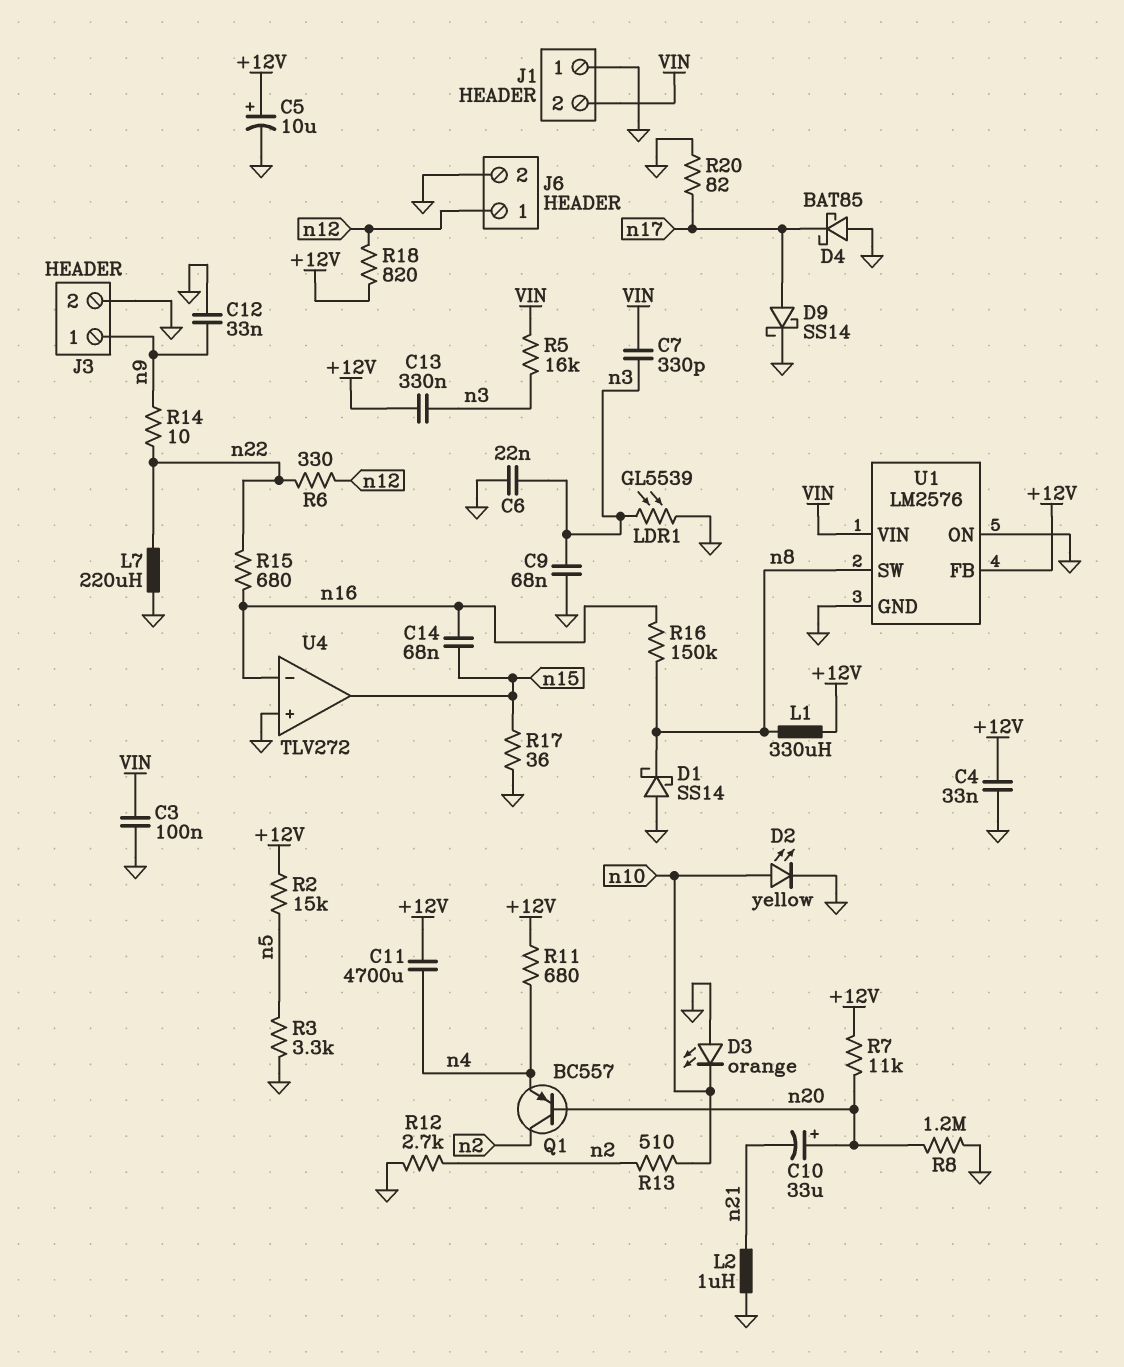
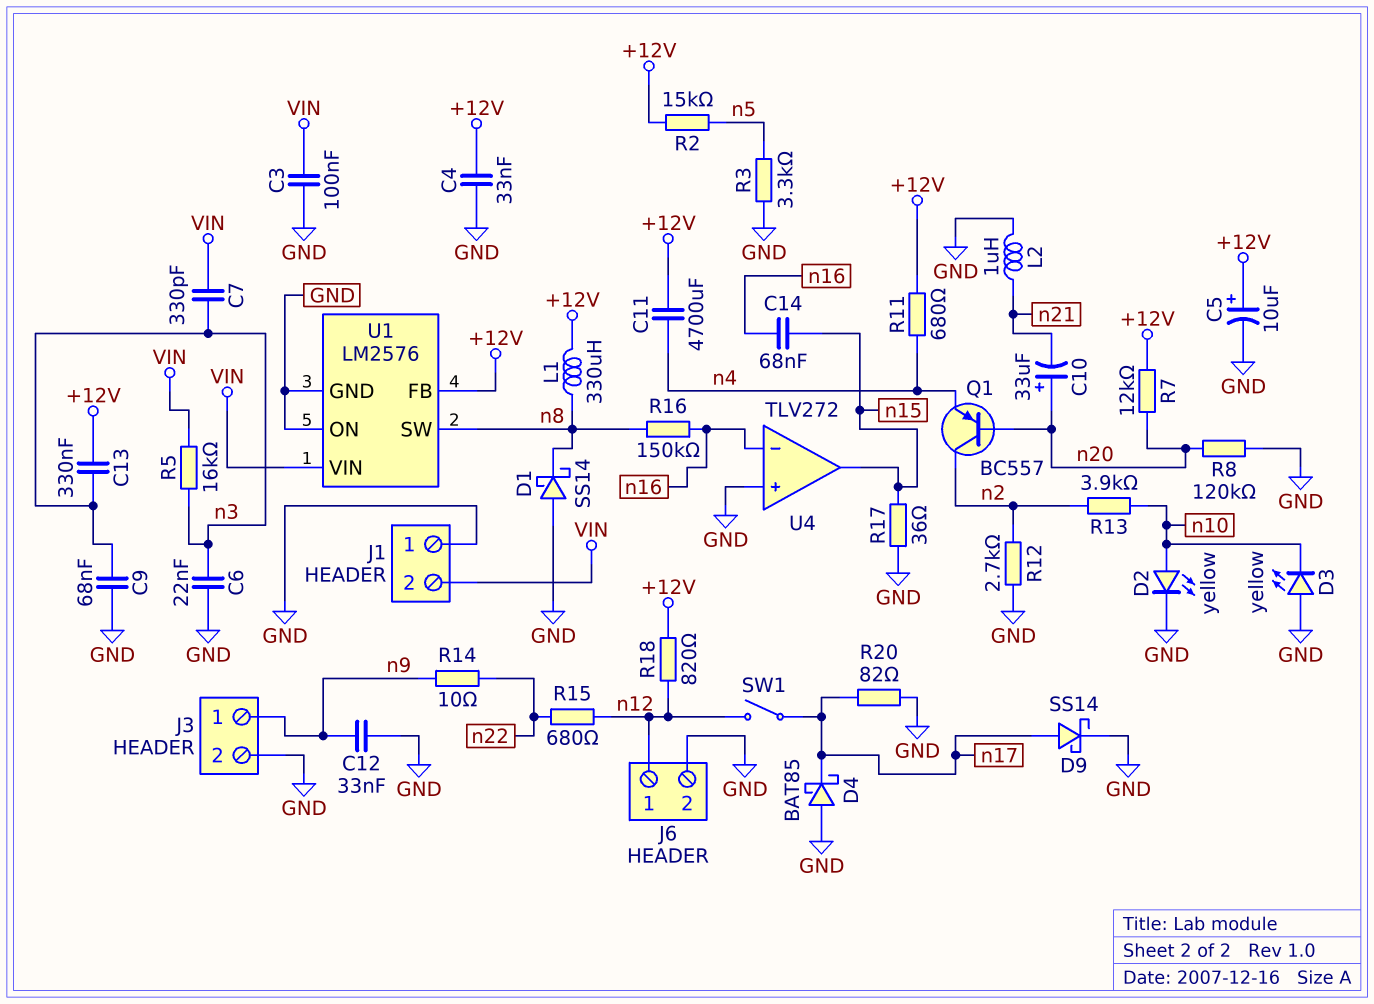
D3: LED orange (A GND, K n10) -> LED yellow (A GND, K n10)
L7: 220uH (GND, n22) -> none
LDR1: GL5539 (GND, n3) -> none
R6: 330 (n12, n22) -> none
R7: 11k (+12V, n20) -> 12k (+12V, n20)
R8: 1.2M (GND, n20) -> 120k (GND, n20)
R13: 510 (n2, n10) -> 3.9k (n2, n10)
R15: 680 (n16, n22) -> 680 (n12, n22)
SW1: none -> switch (n12, n17)

